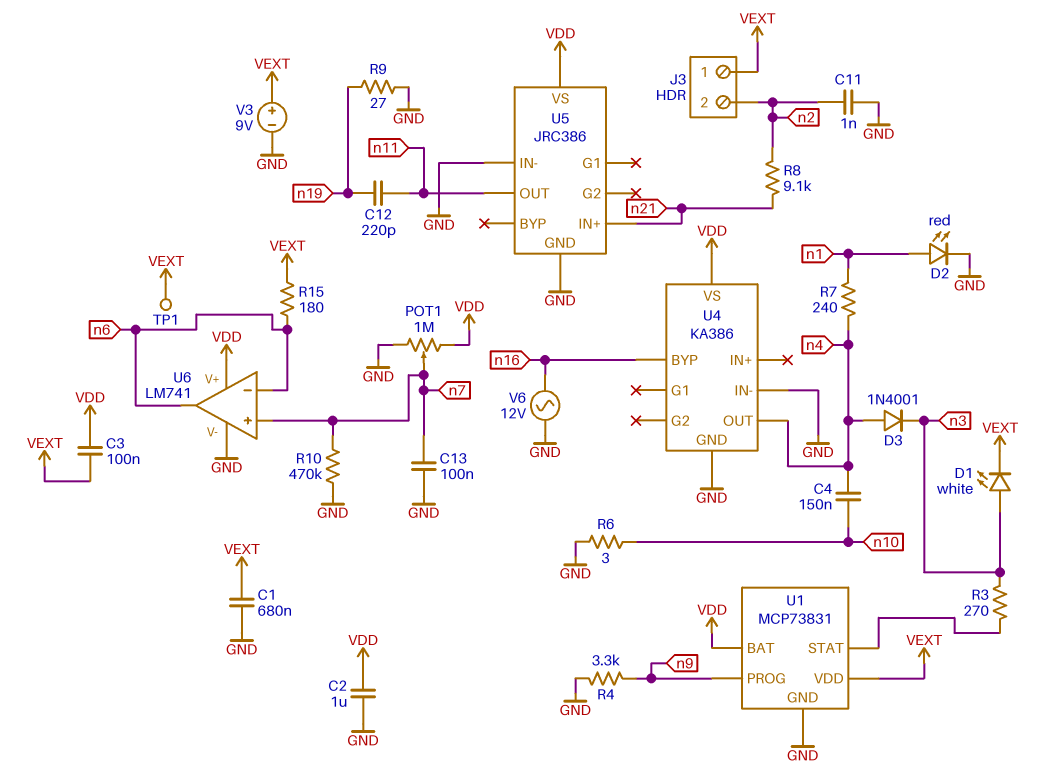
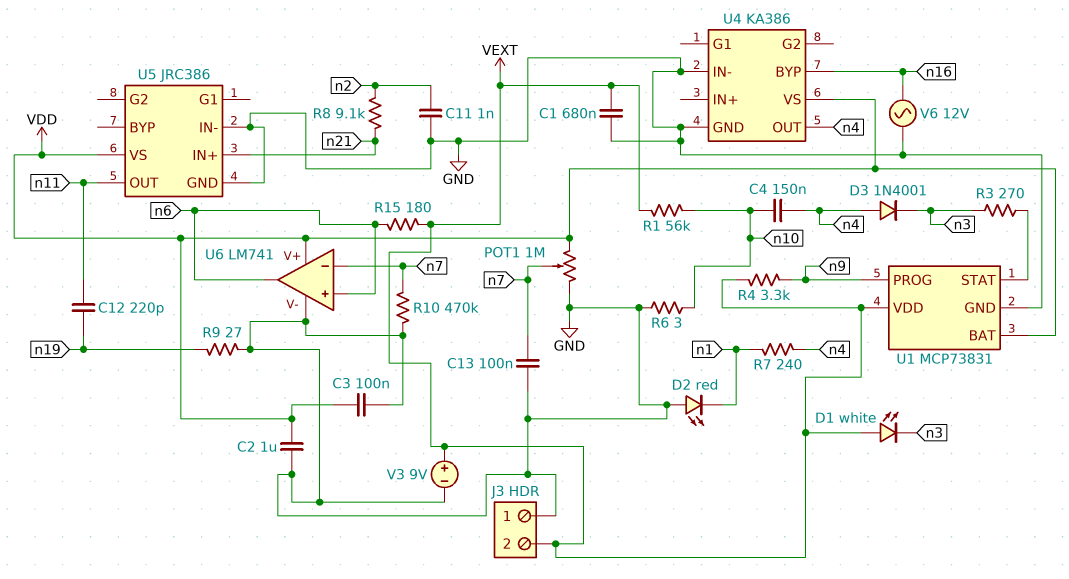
C3: 100nF (VDD, VEXT) -> 100nF (GND, VDD)
D1: LED white (A n3, K VEXT) -> LED white (A VEXT, K n3)
D2: LED red (A n1, K GND) -> LED red (A GND, K n1)
J3 pin 1: VEXT -> GND
J3 pin 2: n2 -> VEXT
R1: none -> 56k (VEXT, n10)
R4: 3.3k (GND, n9) -> 3.3k (VEXT, n9)
TP1: test point (VEXT) -> none
U6 pin in+: n7 -> n6
U6 pin in-: n6 -> n7

